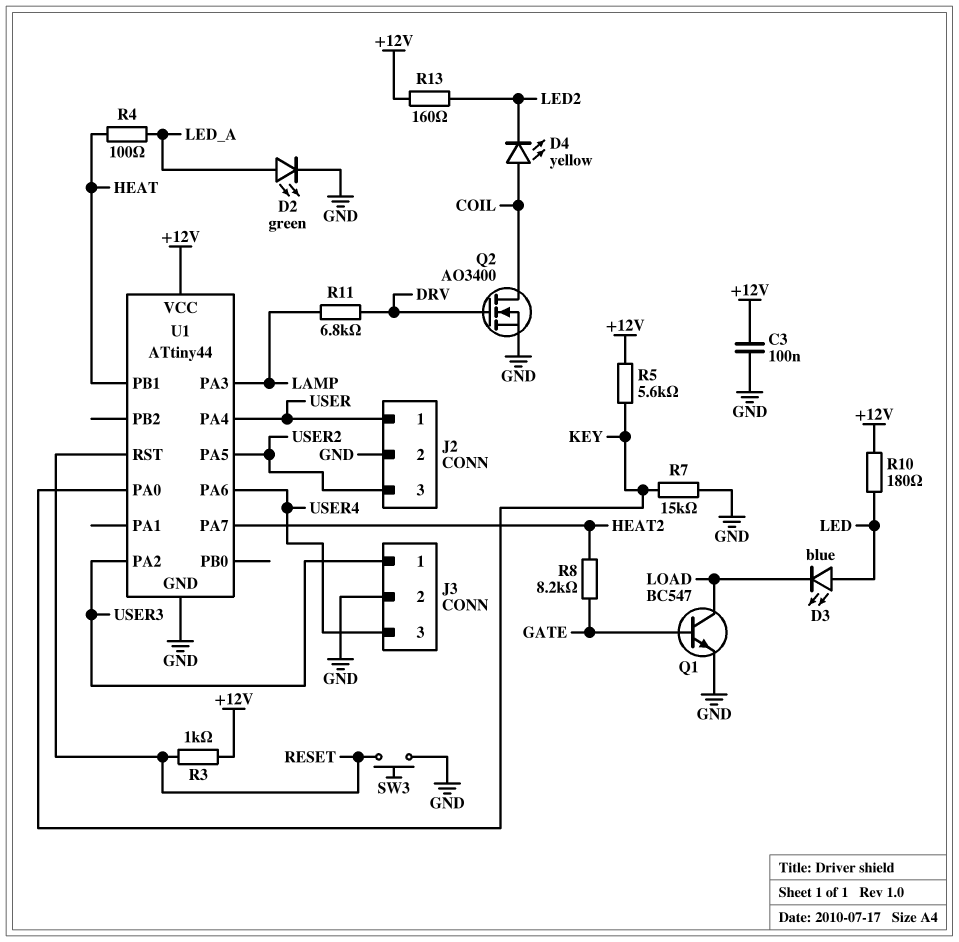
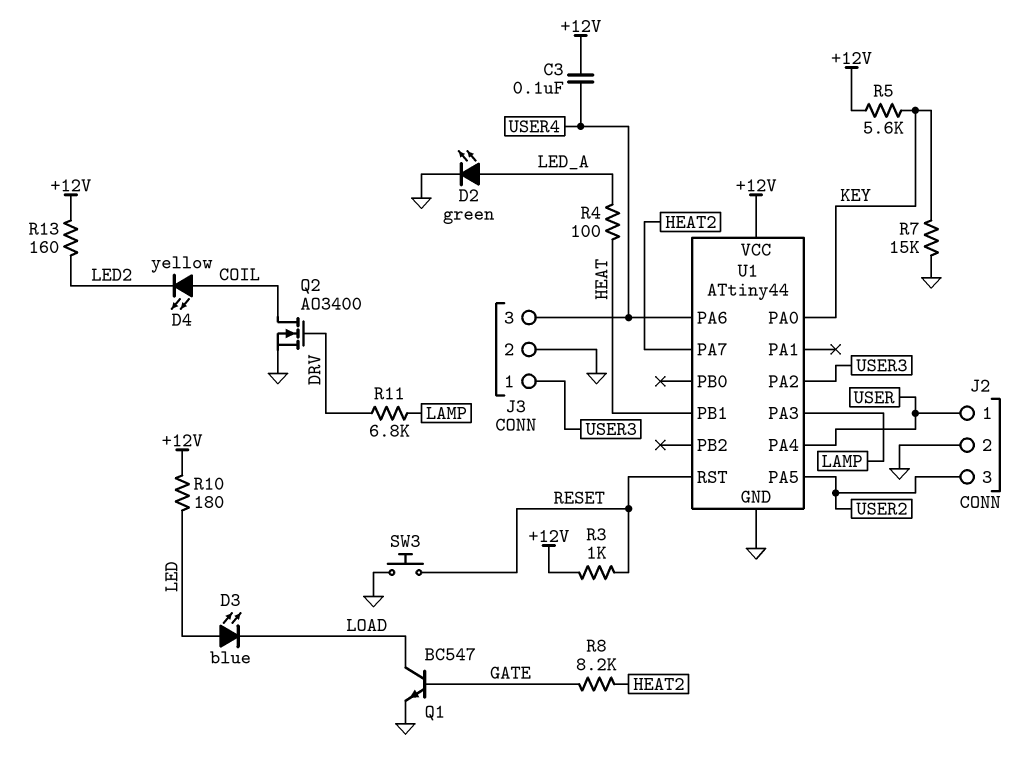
C3: 100nF (+12V, GND) -> 100nF (+12V, USER4)

